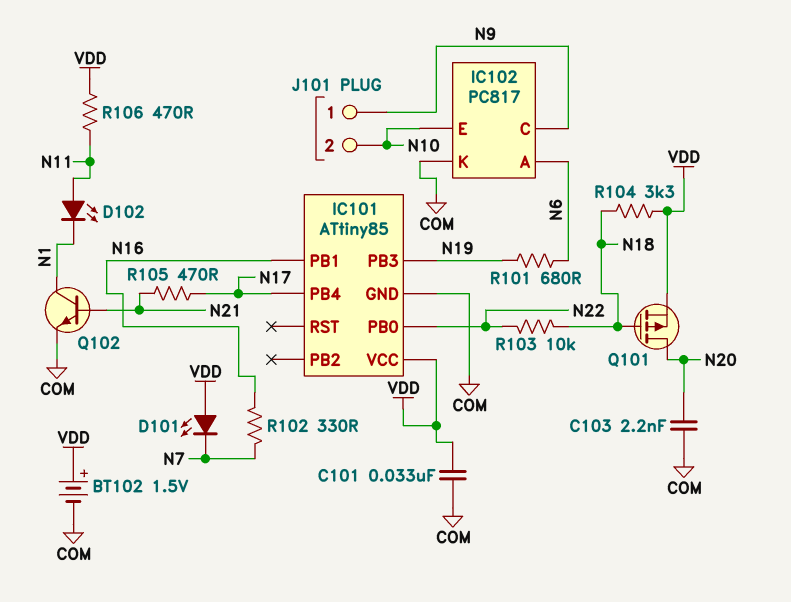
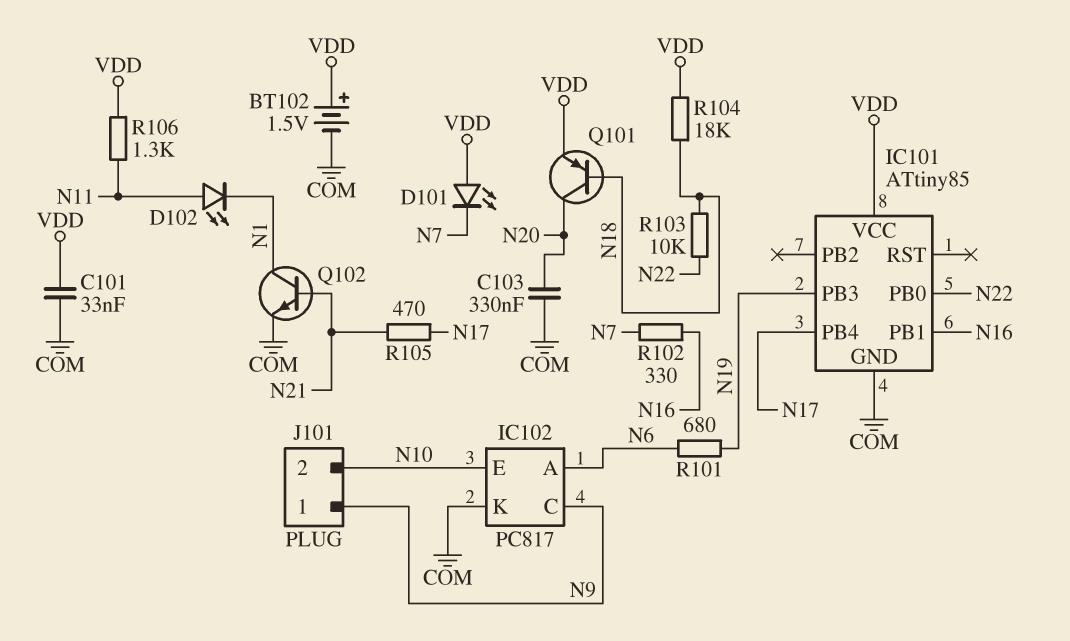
C103: 2.2nF (COM, N20) -> 330nF (COM, N20)
Q101: PMOS (G N18, D N20, S VDD) -> PNP (B N18, C N20, E VDD)
R104: 3.3k (N18, VDD) -> 18k (N18, VDD)
R106: 470 (N11, VDD) -> 1.3k (N11, VDD)

